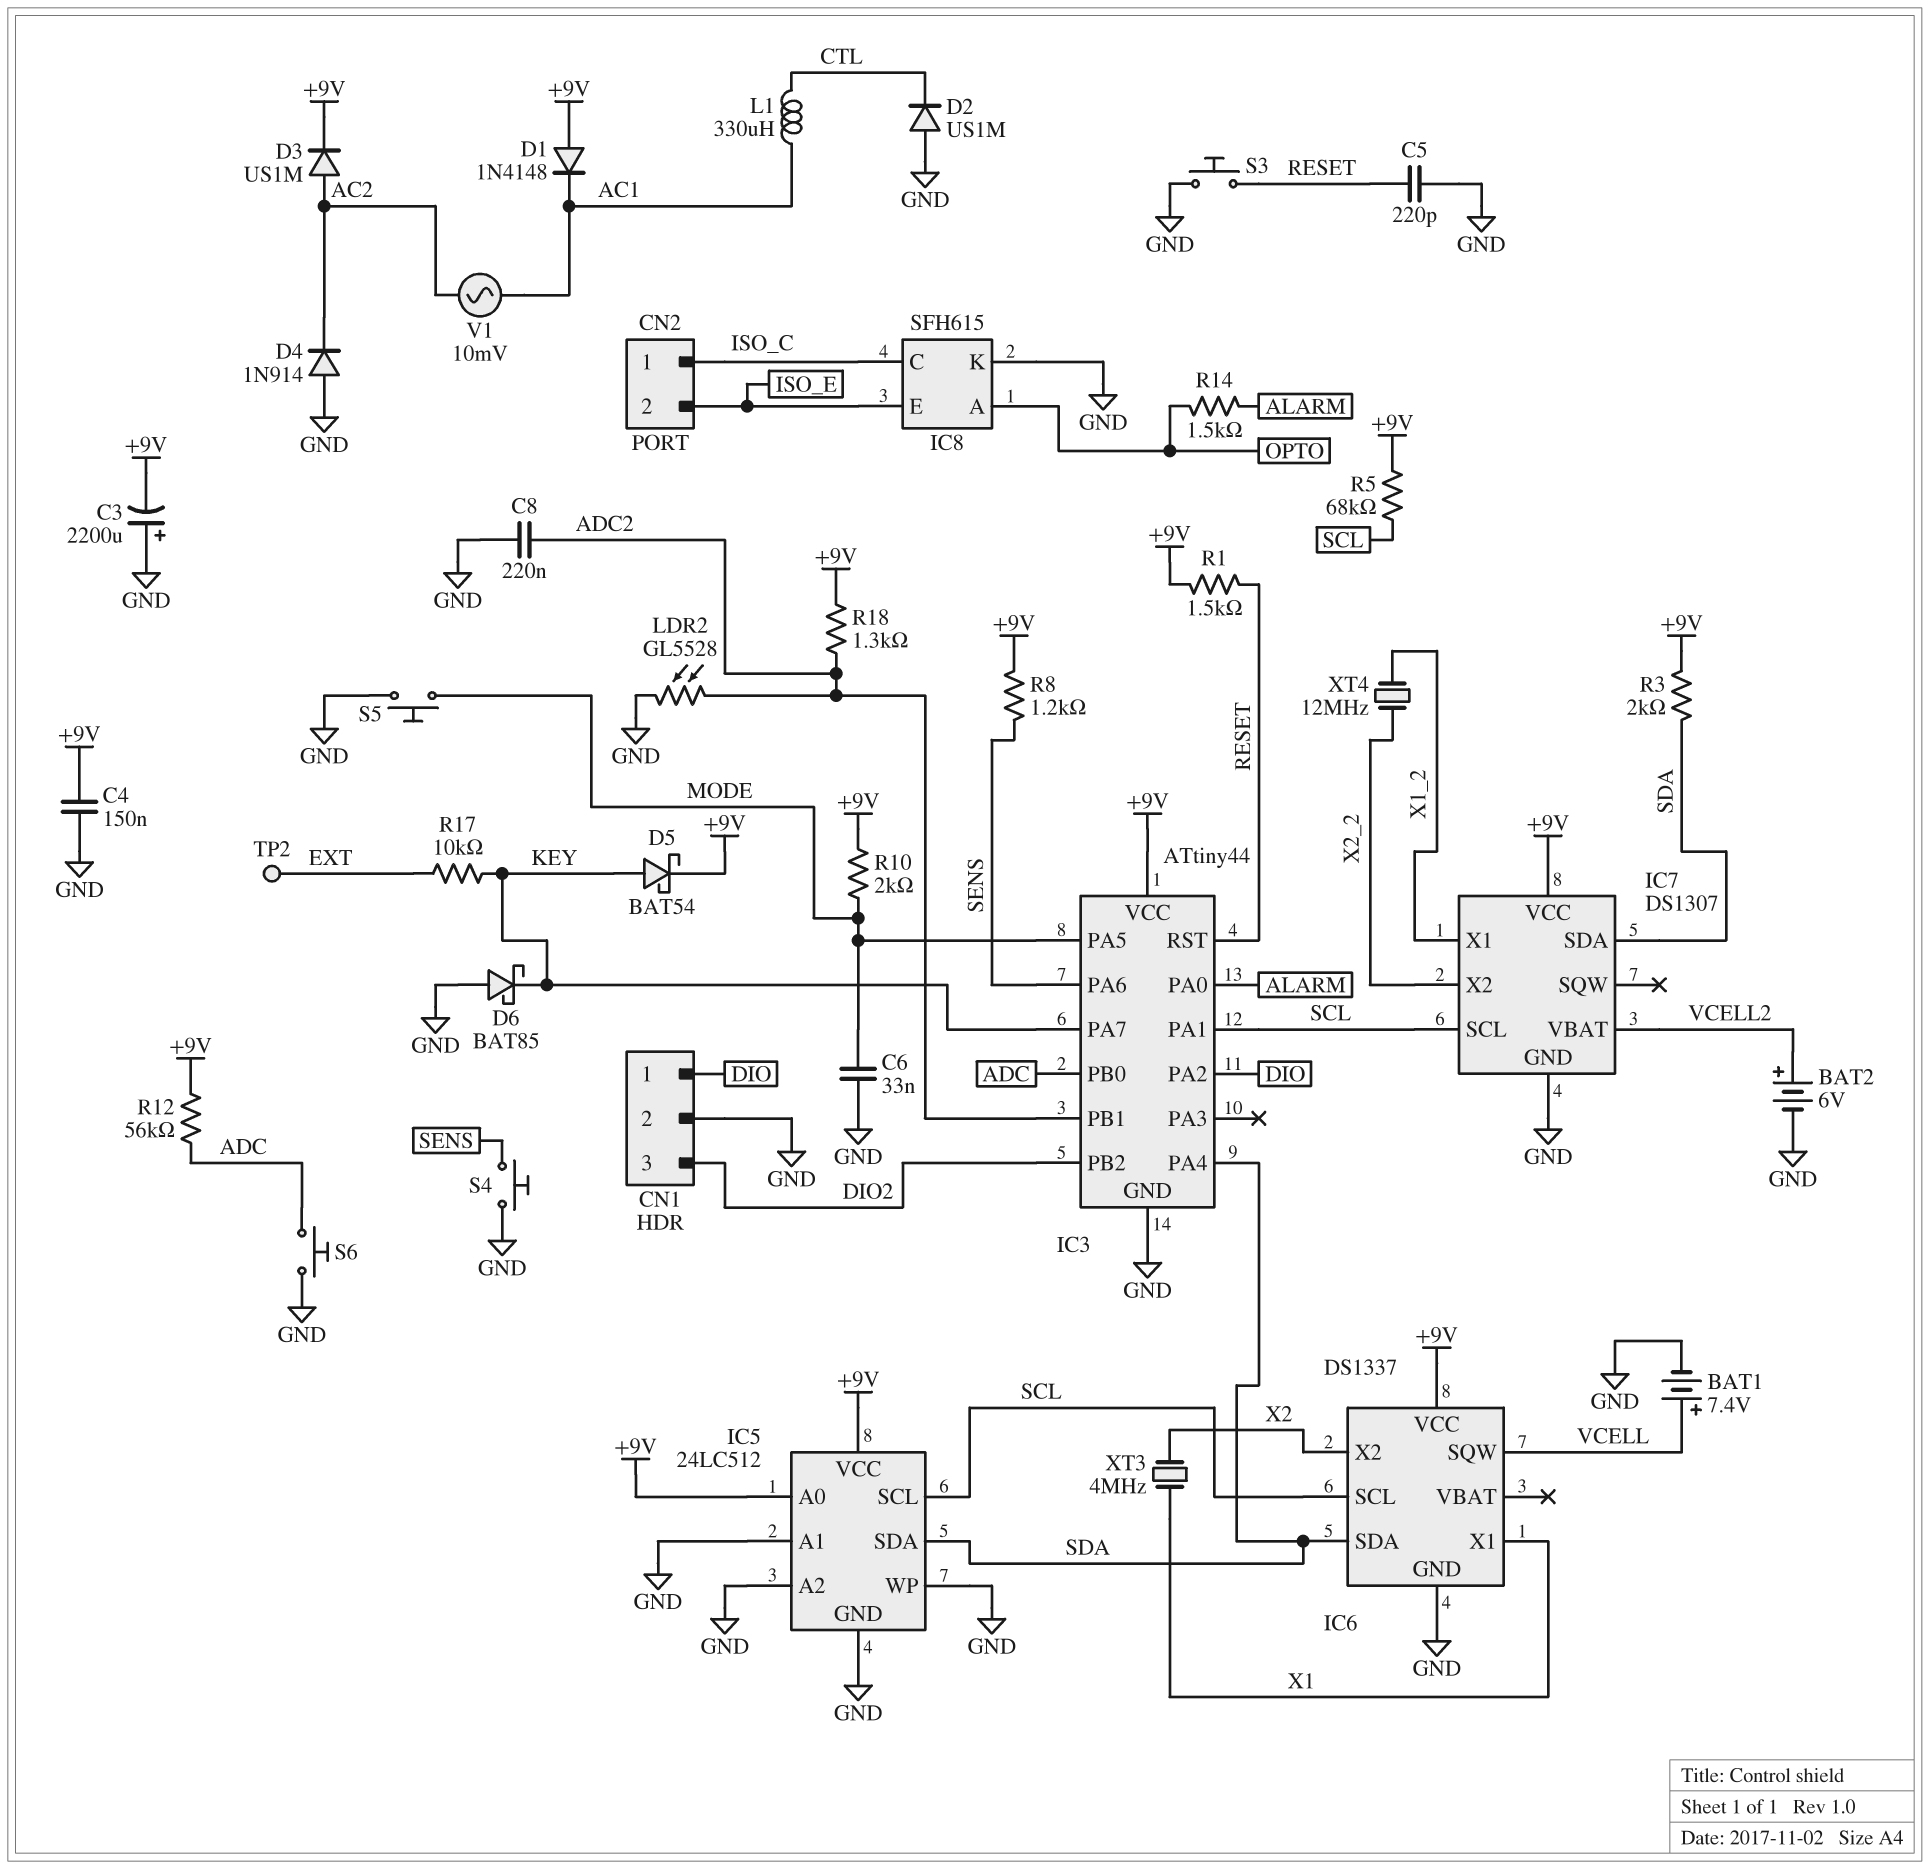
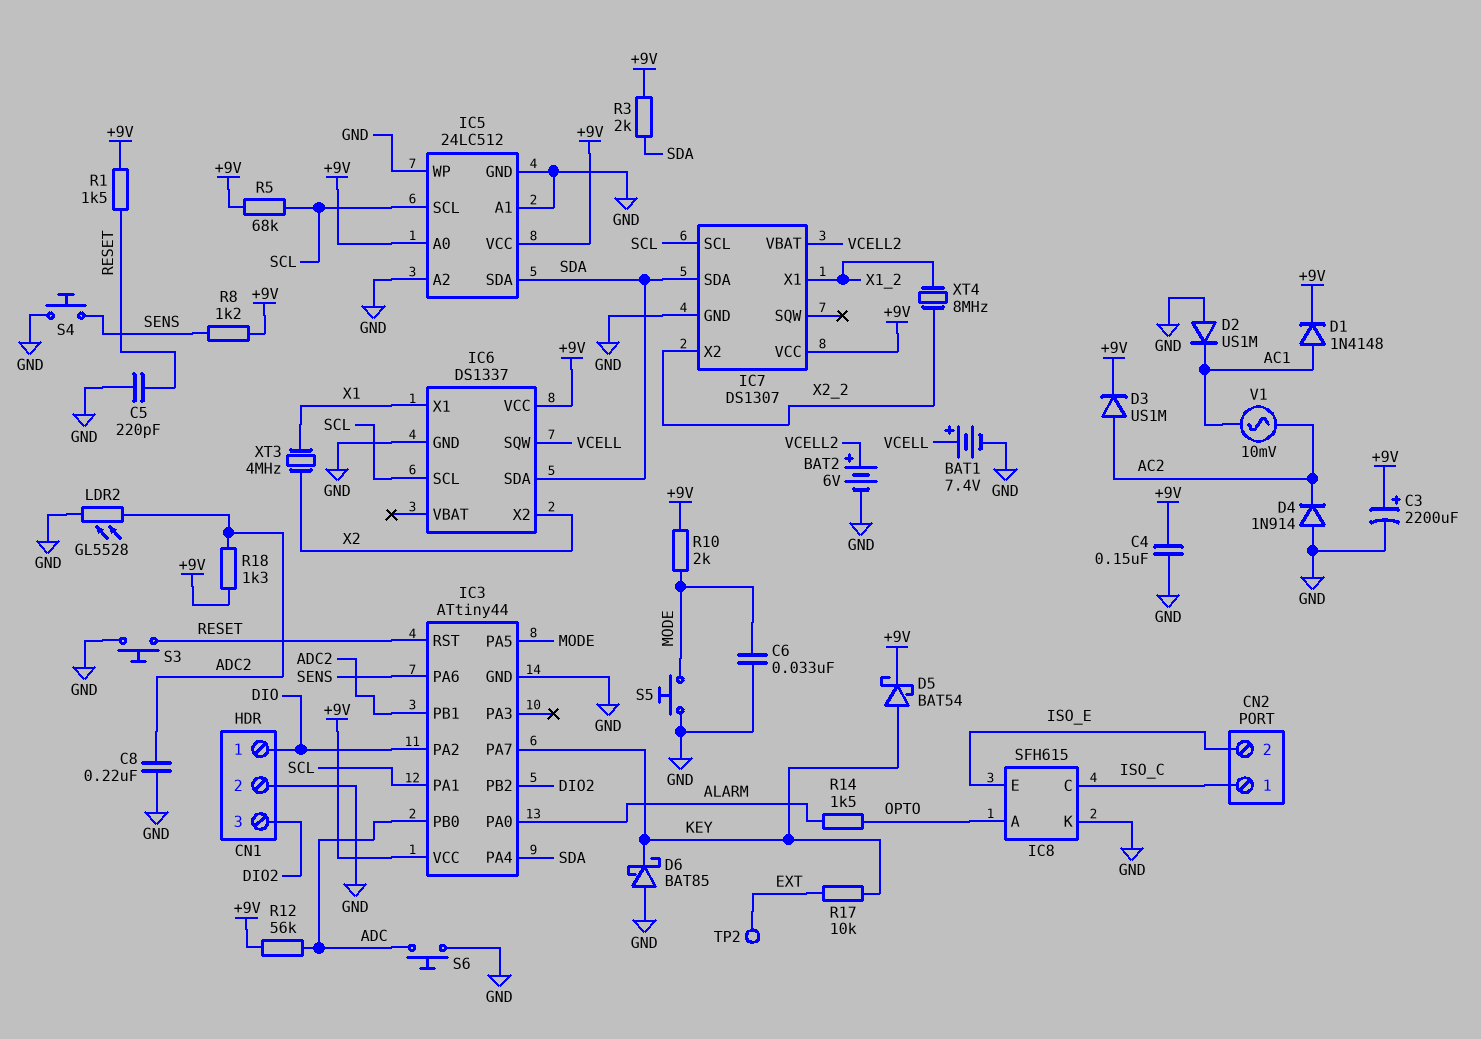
C3: 2200uF (plus GND, minus +9V) -> 2200uF (plus +9V, minus GND)
D1: diode 1N4148 (A +9V, K AC1) -> diode 1N4148 (A AC1, K +9V)
D2: diode US1M (A GND, K CTL) -> diode US1M (A GND, K AC1)
L1: 330uH (AC1, CTL) -> none
XT4: 12MHz (X1_2, X2_2) -> 8MHz (X1_2, X2_2)

